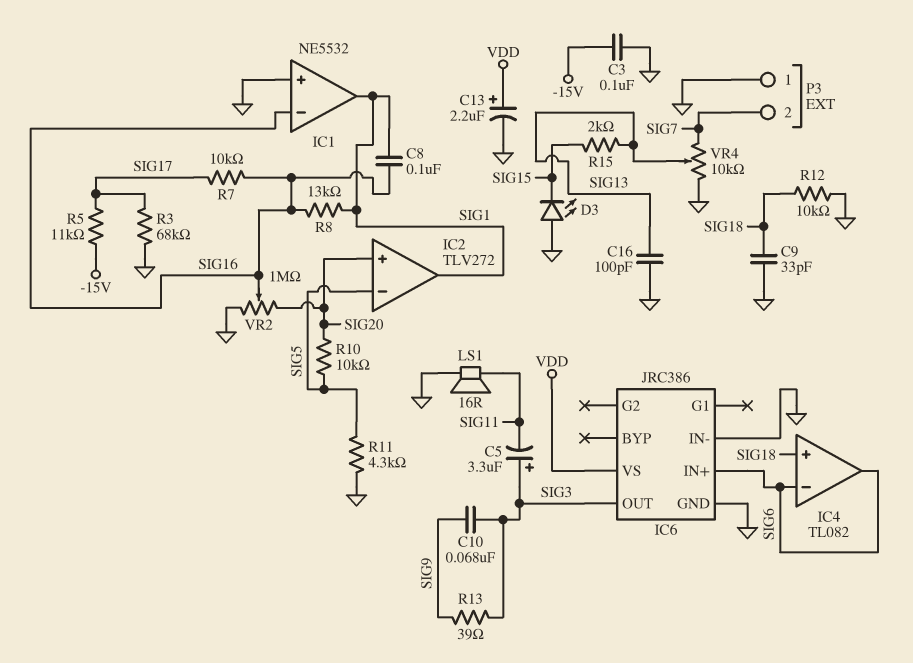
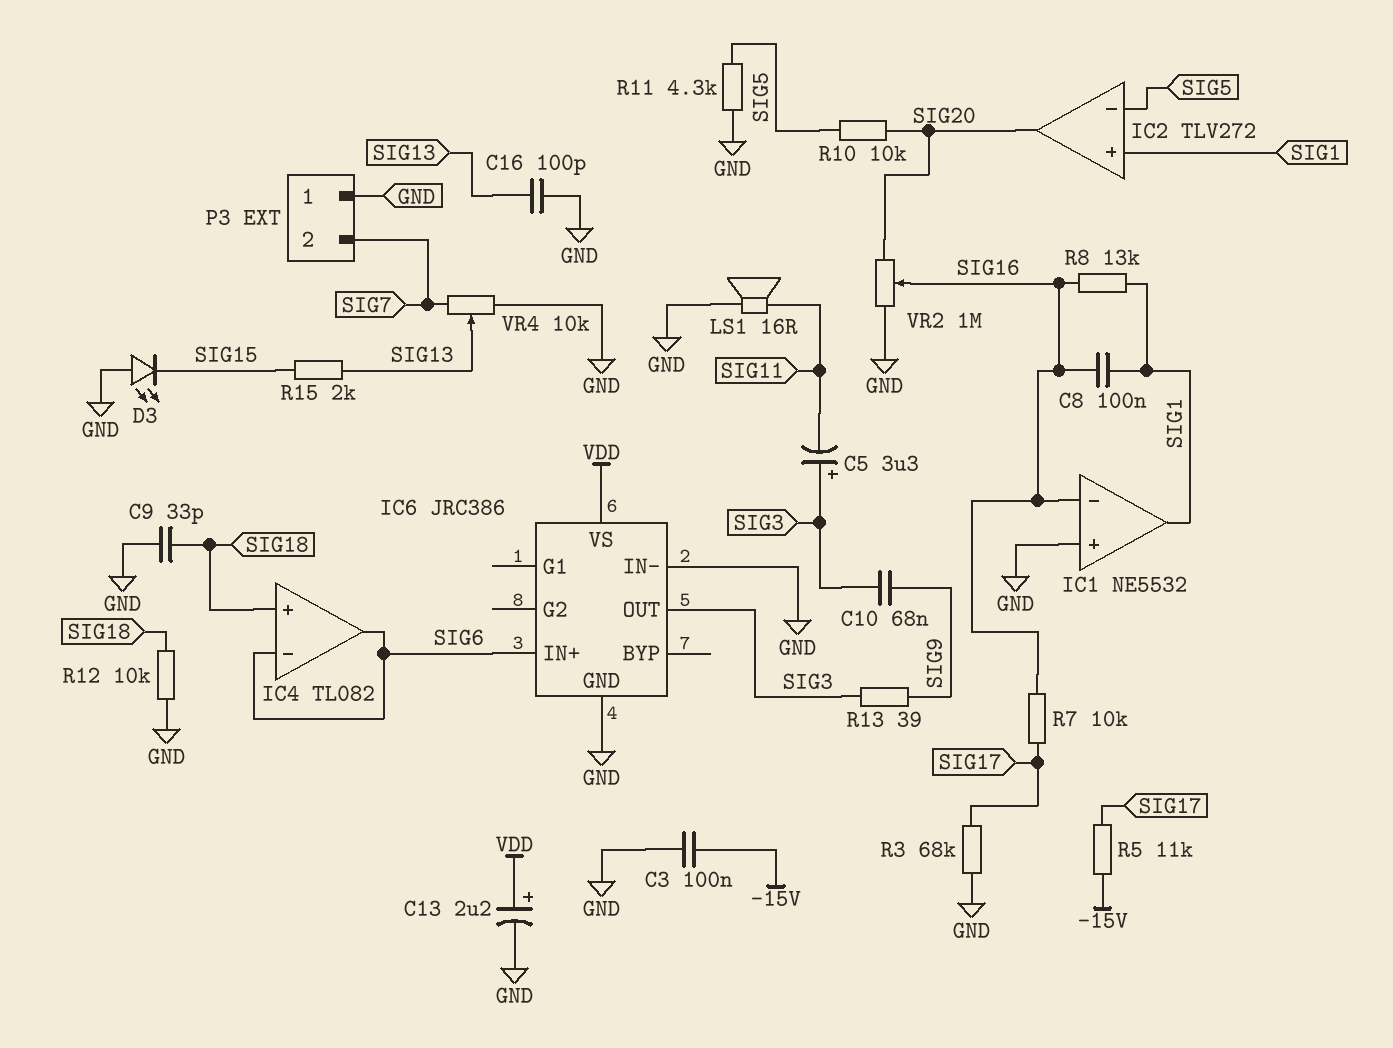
IC2 pin in+: SIG20 -> SIG1
IC2 pin out: SIG1 -> SIG20

